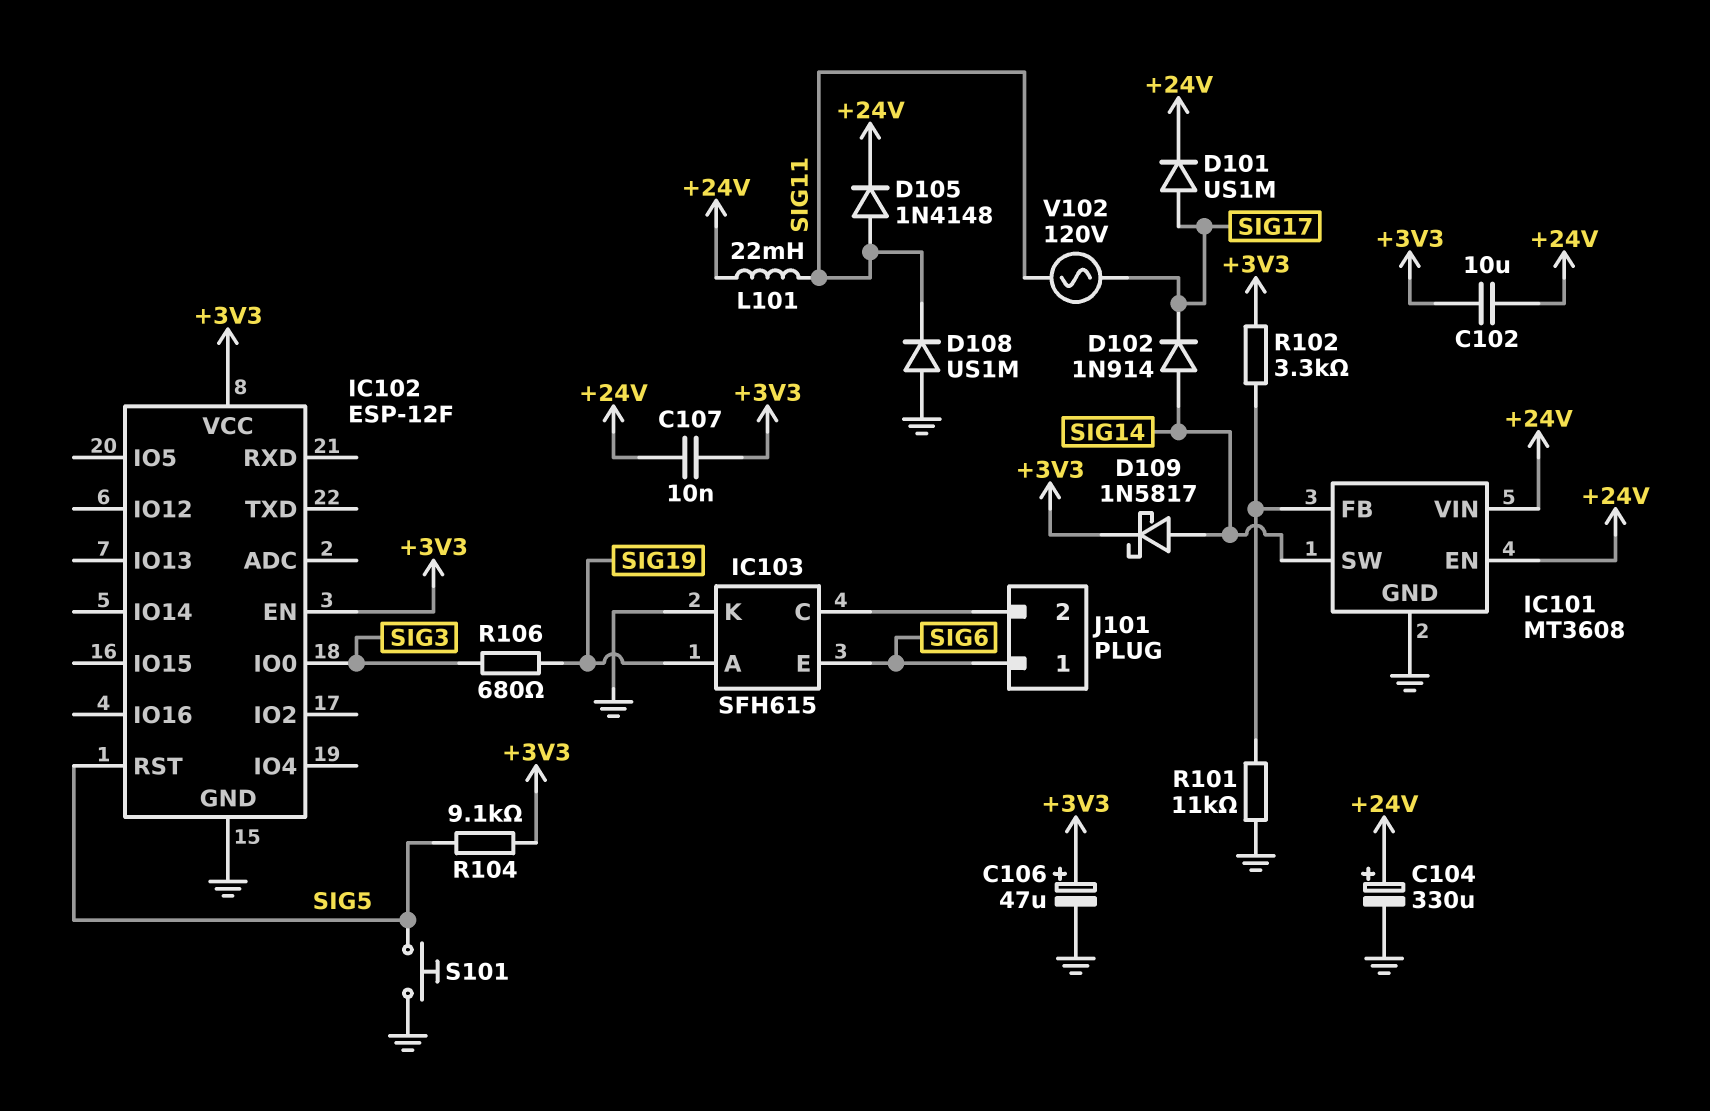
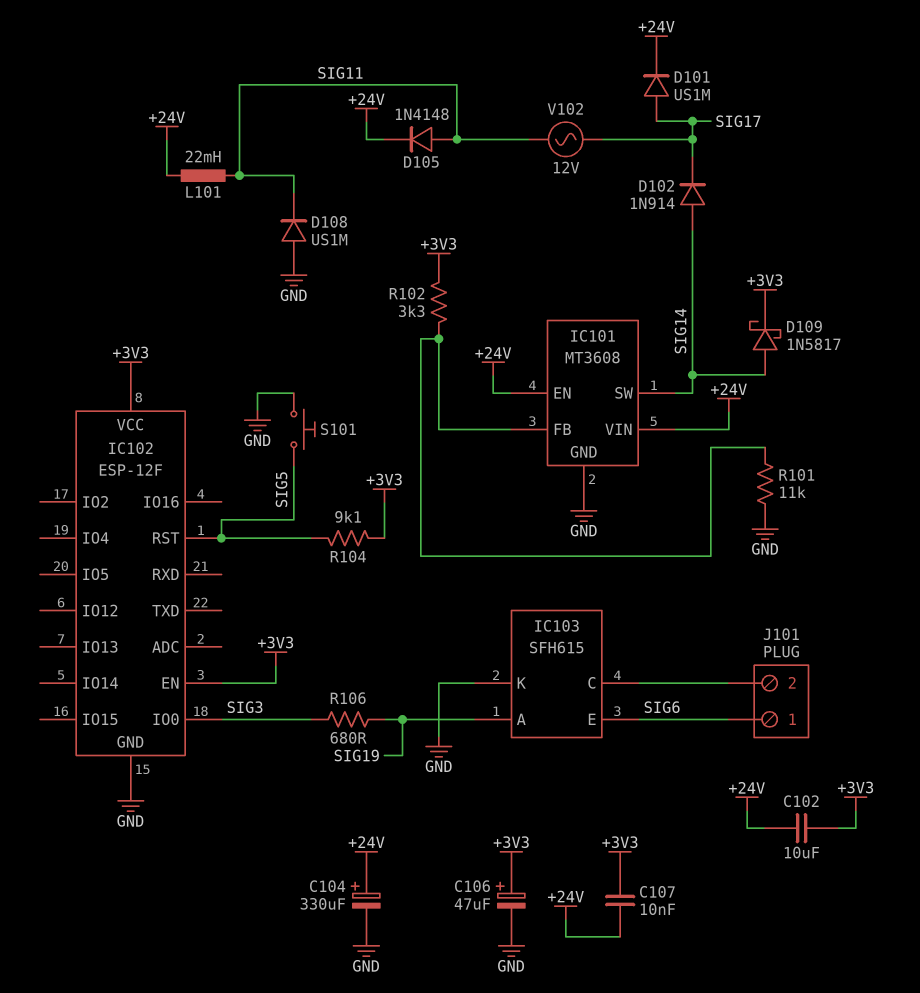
V102: AC 120V (SIG11, SIG17) -> AC 12V (SIG11, SIG17)

